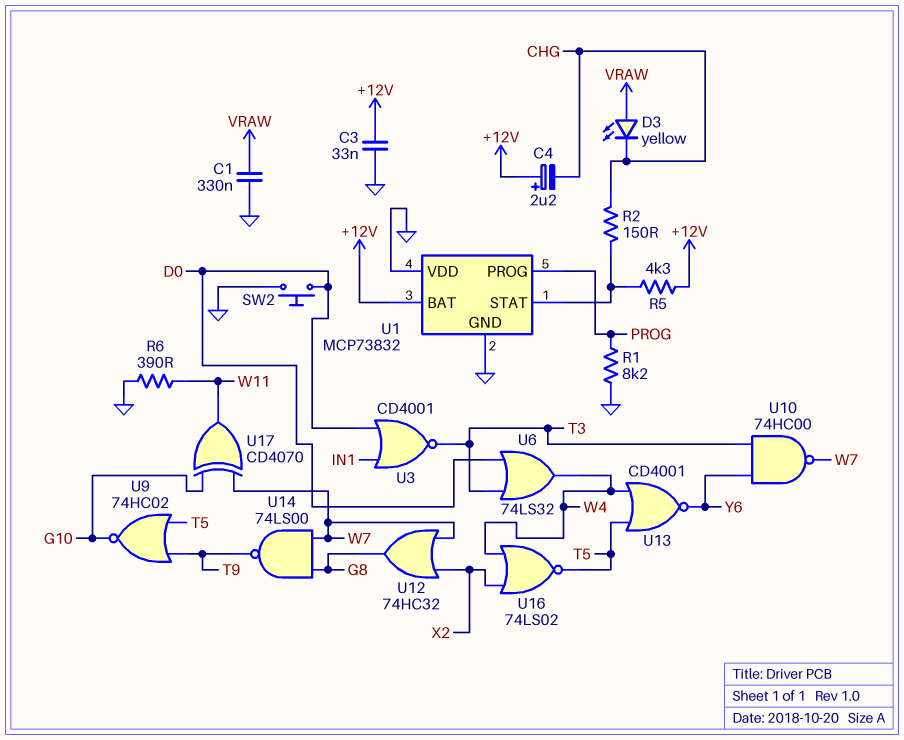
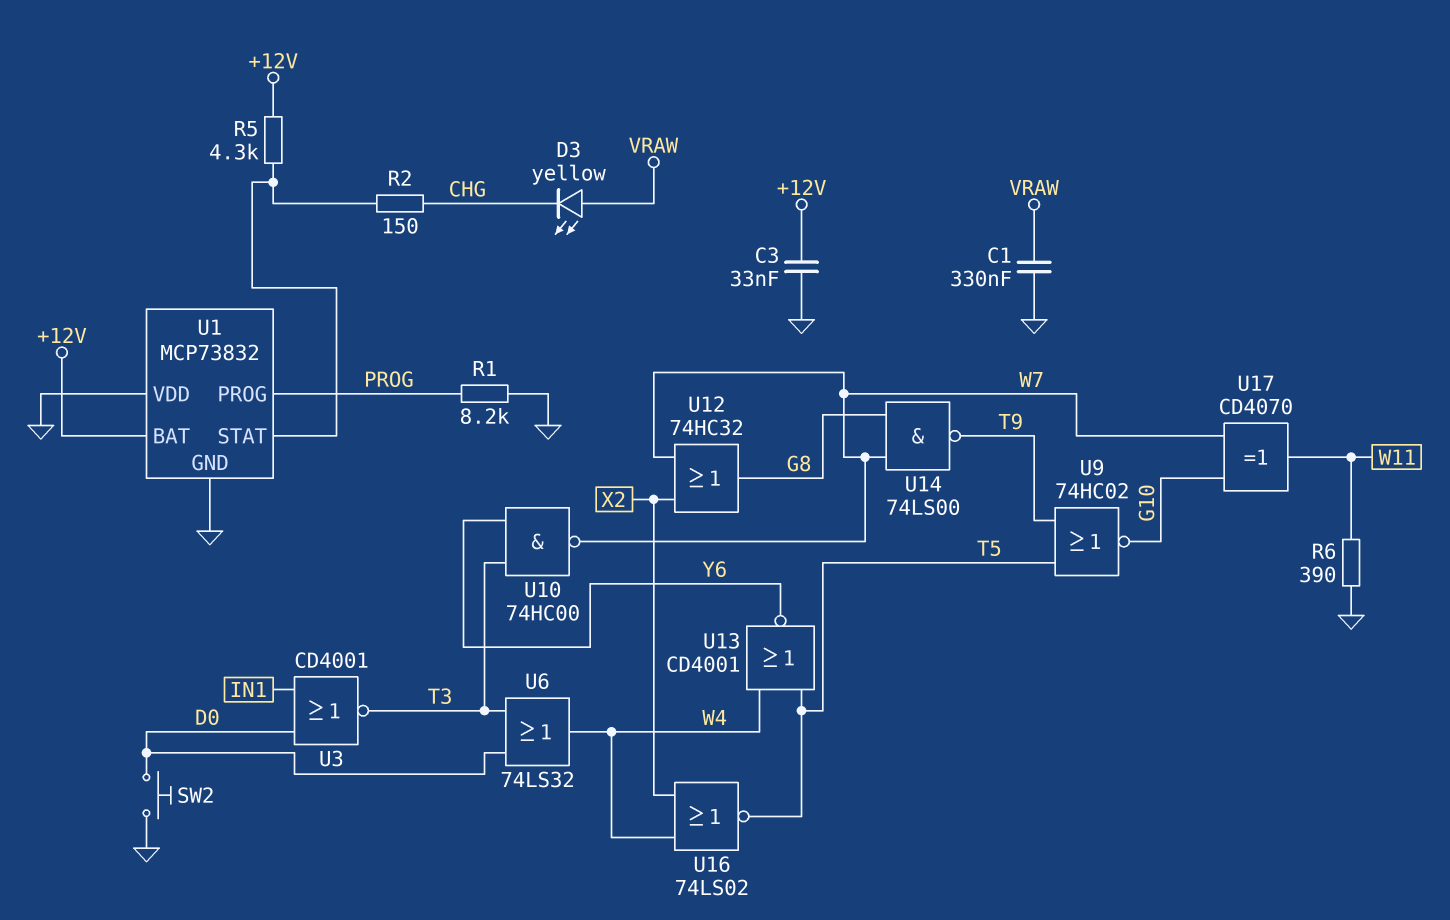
C4: 2.2uF (plus +12V, minus CHG) -> none

